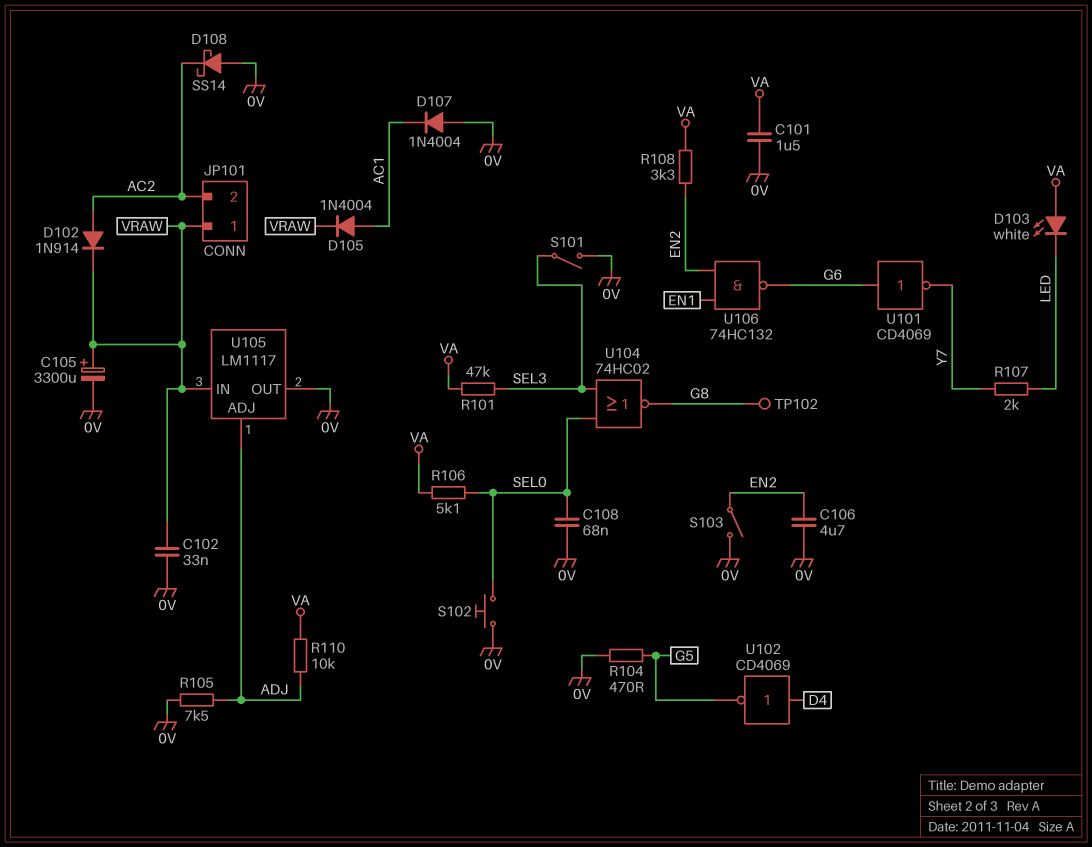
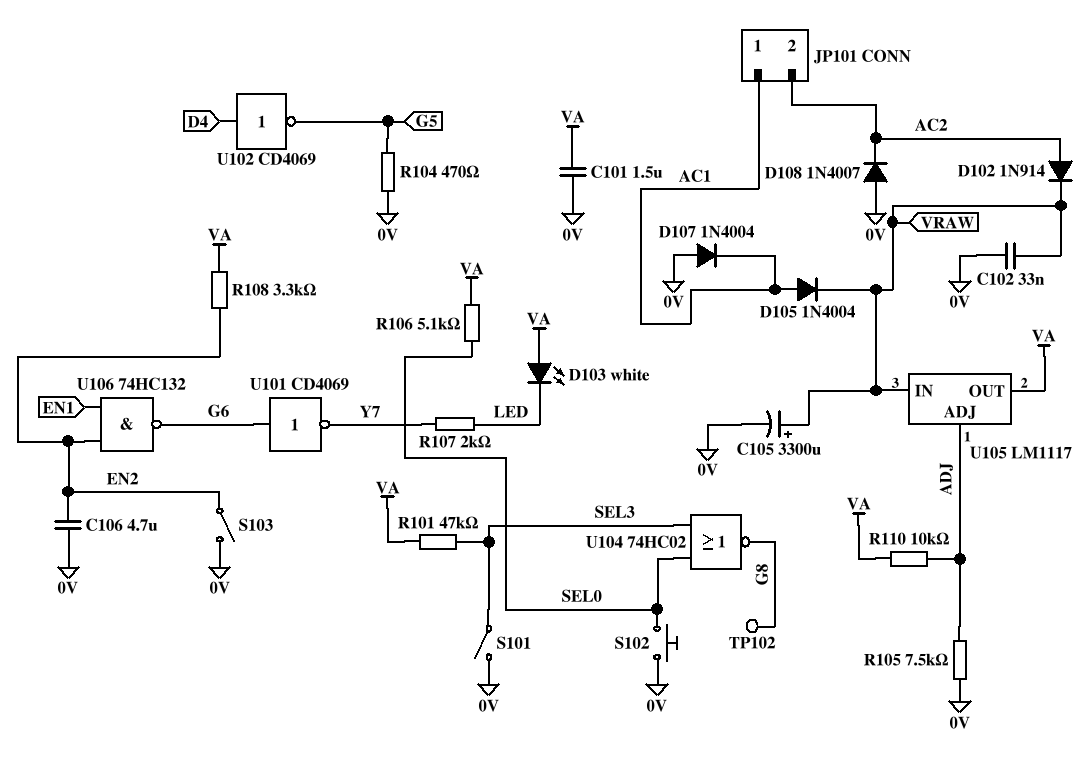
C108: 68nF (0V, SEL0) -> none
D108: schottky SS14 (A 0V, K AC2) -> diode 1N4007 (A 0V, K AC2)
JP101 pin 1: VRAW -> AC1
U105 pin OUT: 0V -> VA

